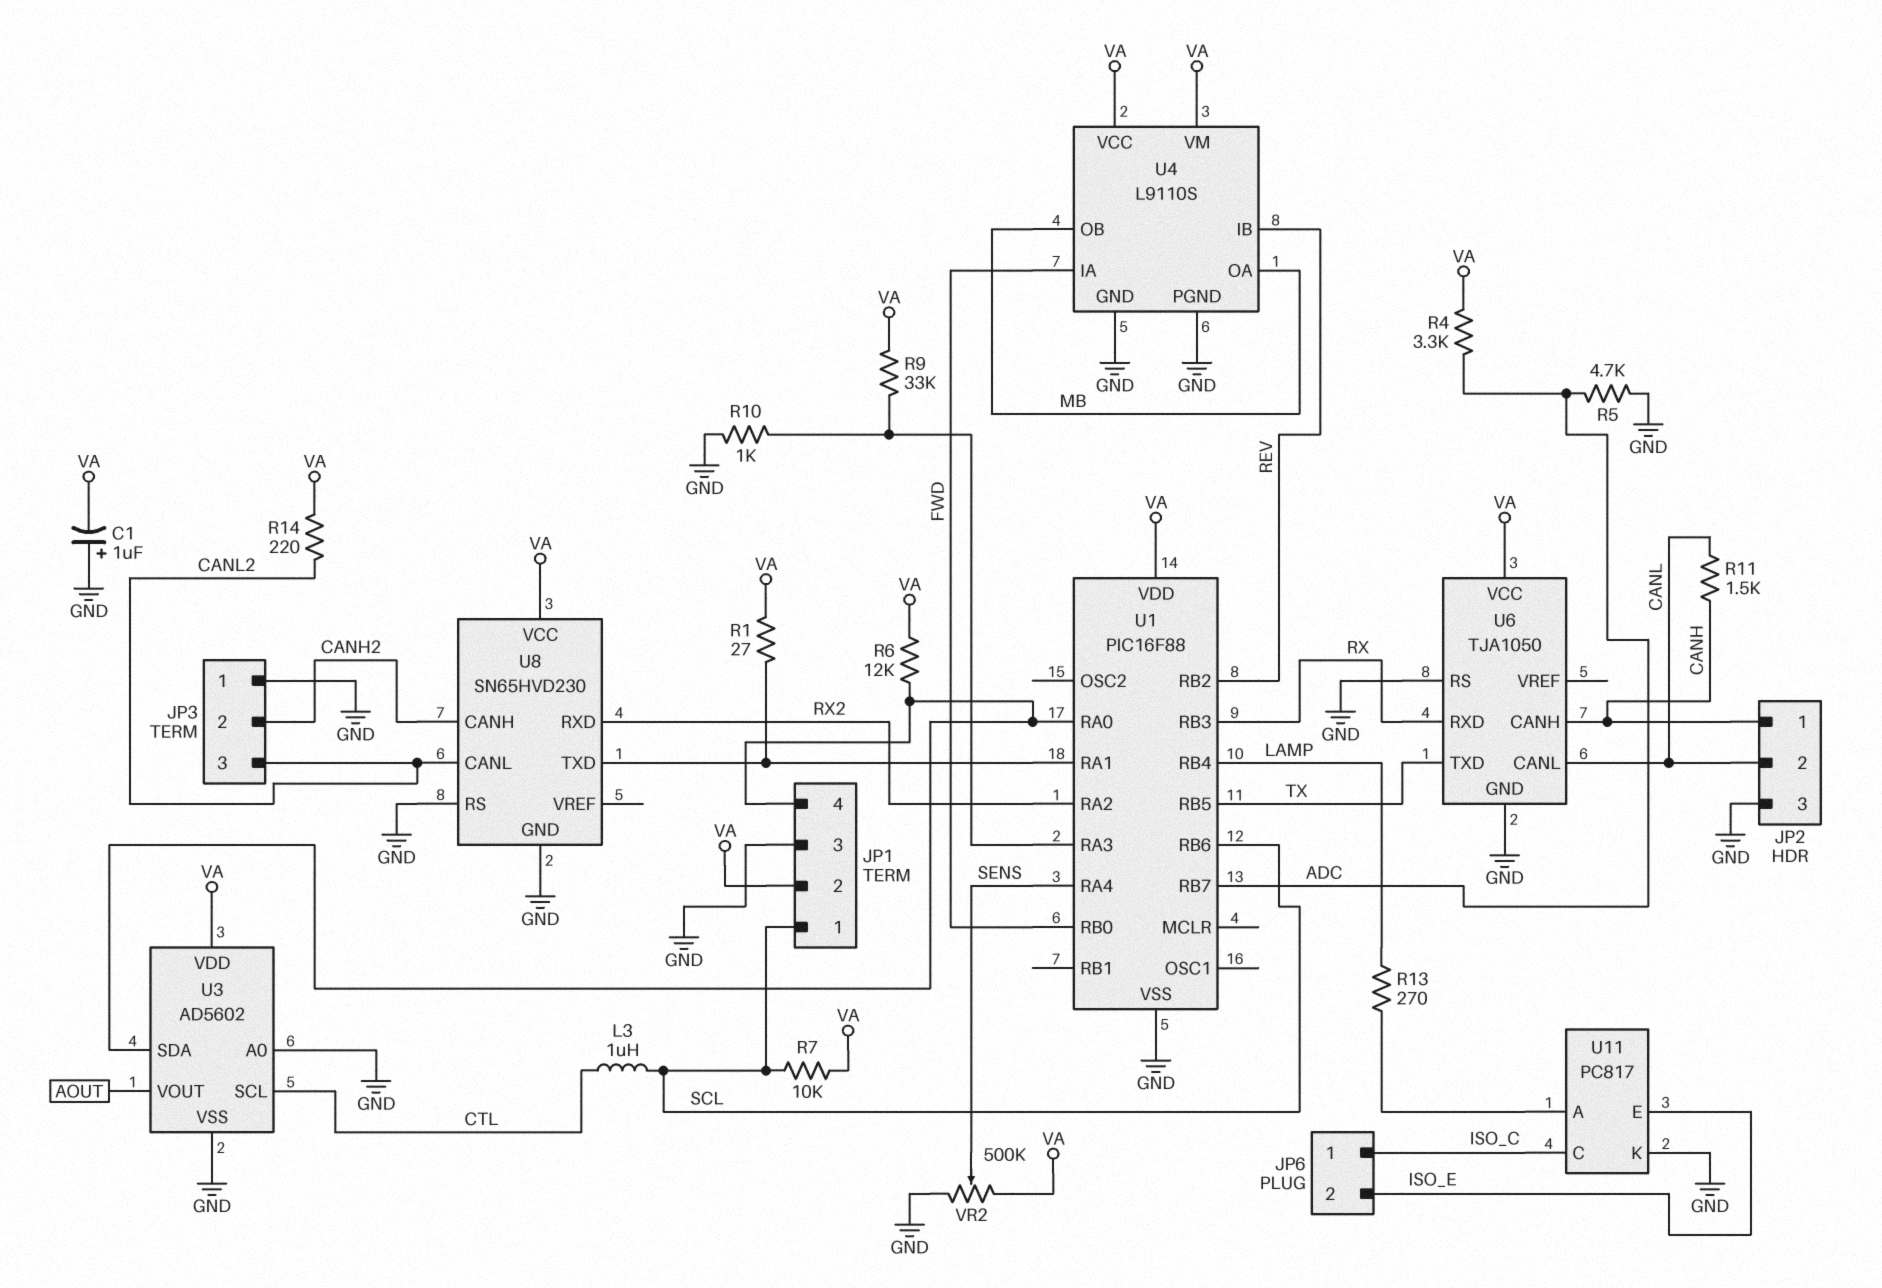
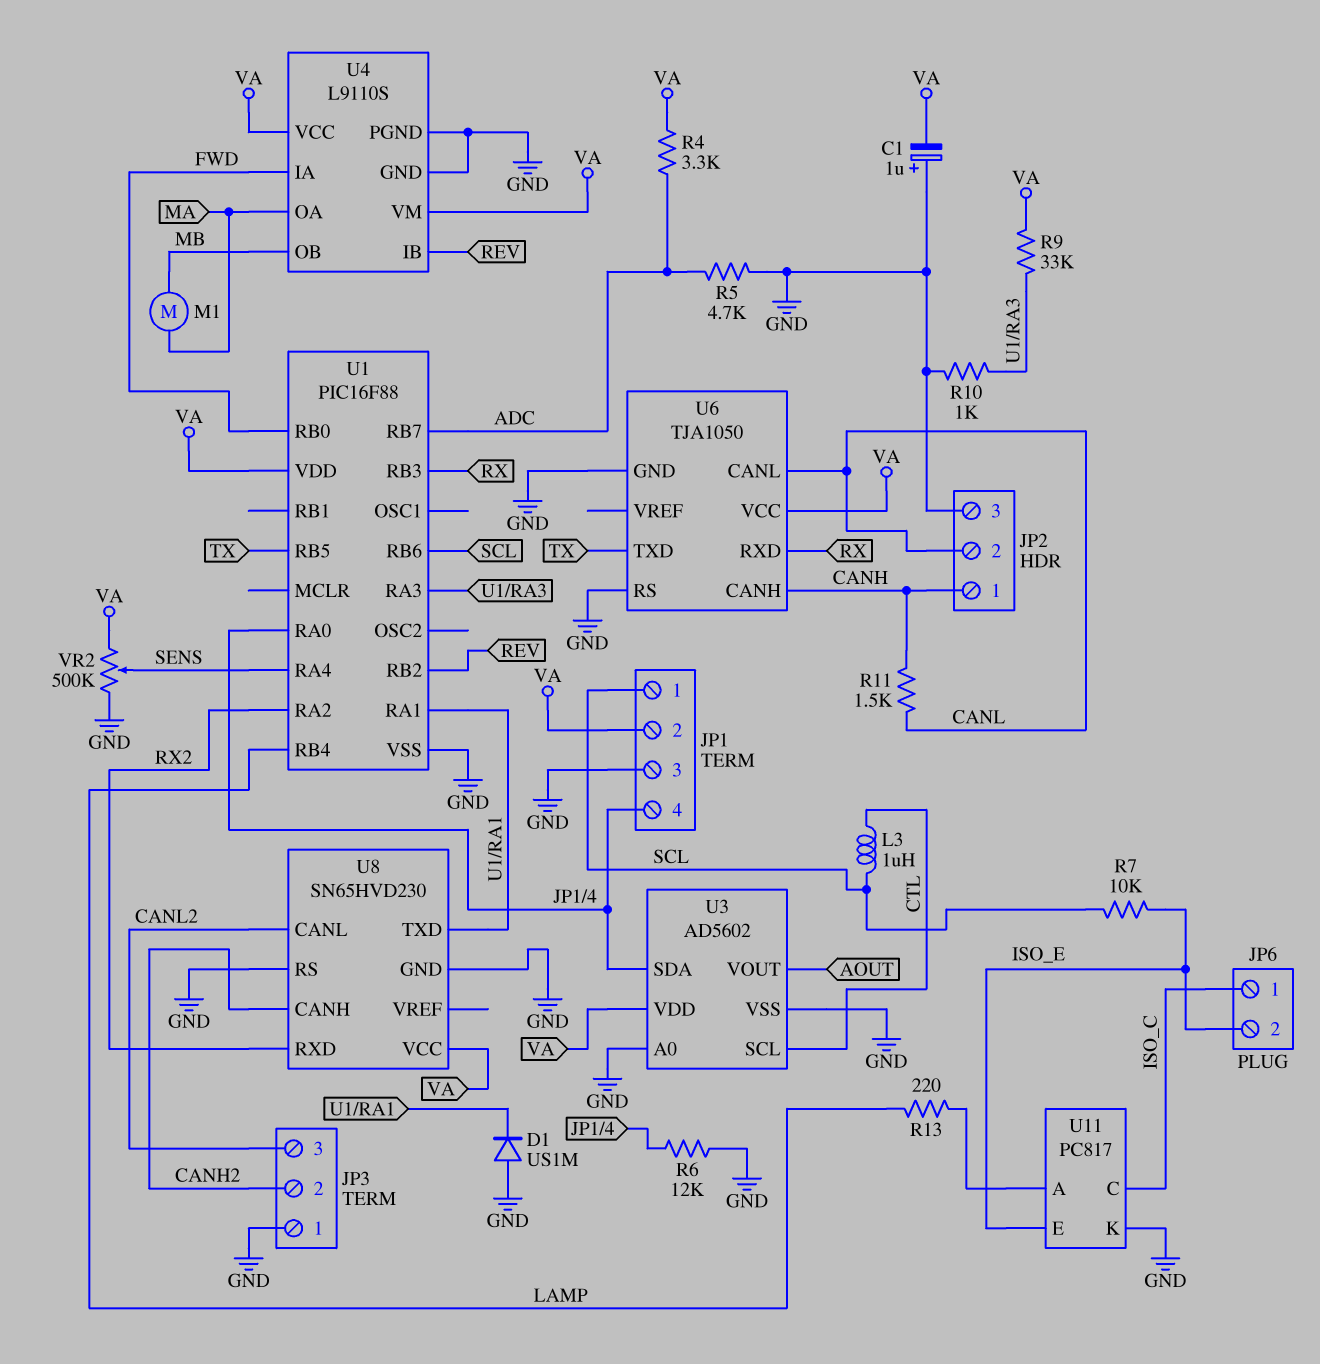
D1: none -> diode US1M (A GND, K U1/RA1)
M1: none -> motor (MA, MB)
R1: 27 (U1/RA1, VA) -> none
R6: 12k (JP1/4, VA) -> 12k (GND, JP1/4)
R7: 10k (SCL, VA) -> 10k (ISO_E, SCL)
R13: 270 (LAMP, U11/A) -> 220 (LAMP, U11/A)
R14: 220 (CANL2, VA) -> none
U4 pin OA: MB -> MA

